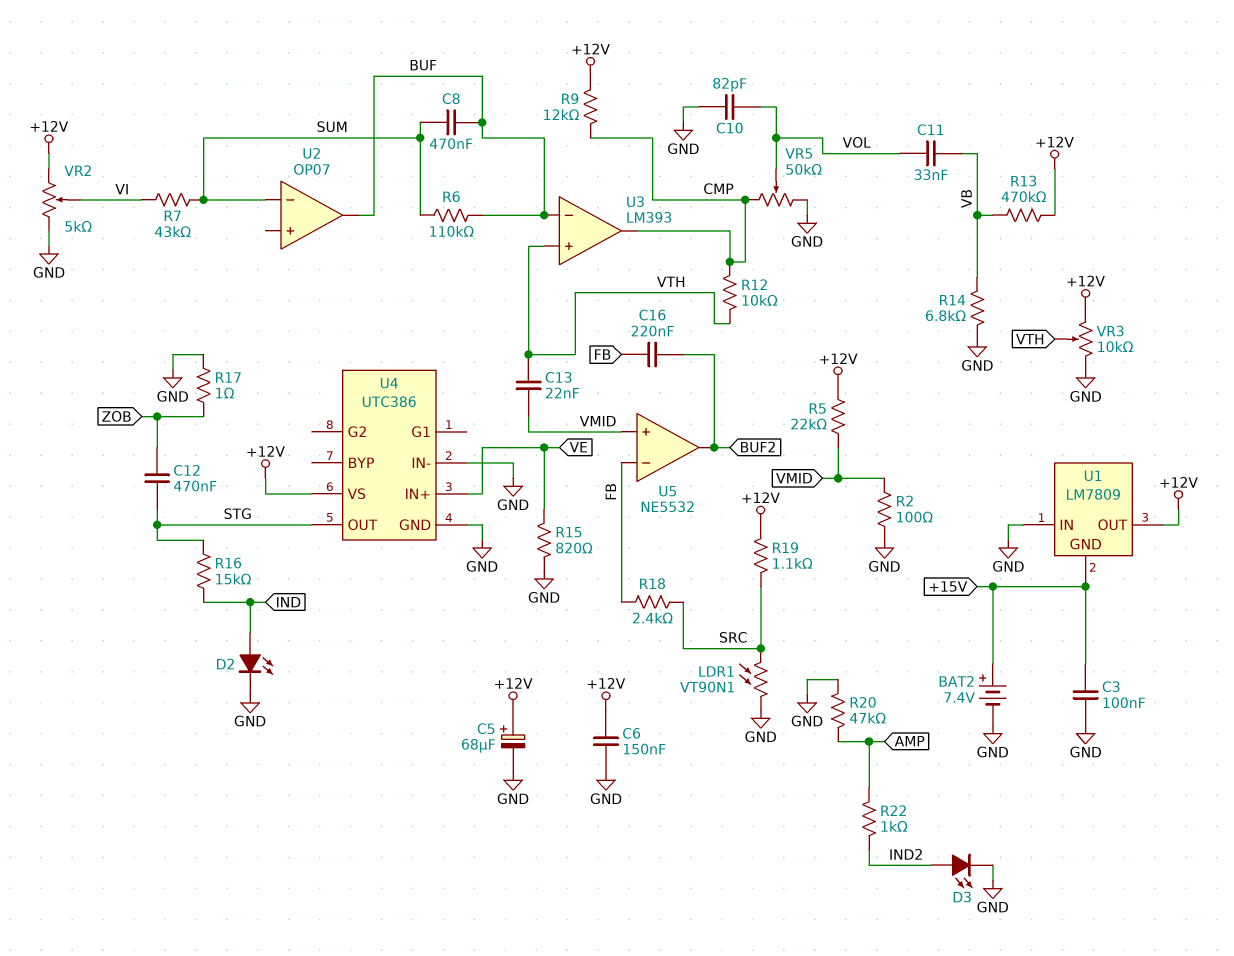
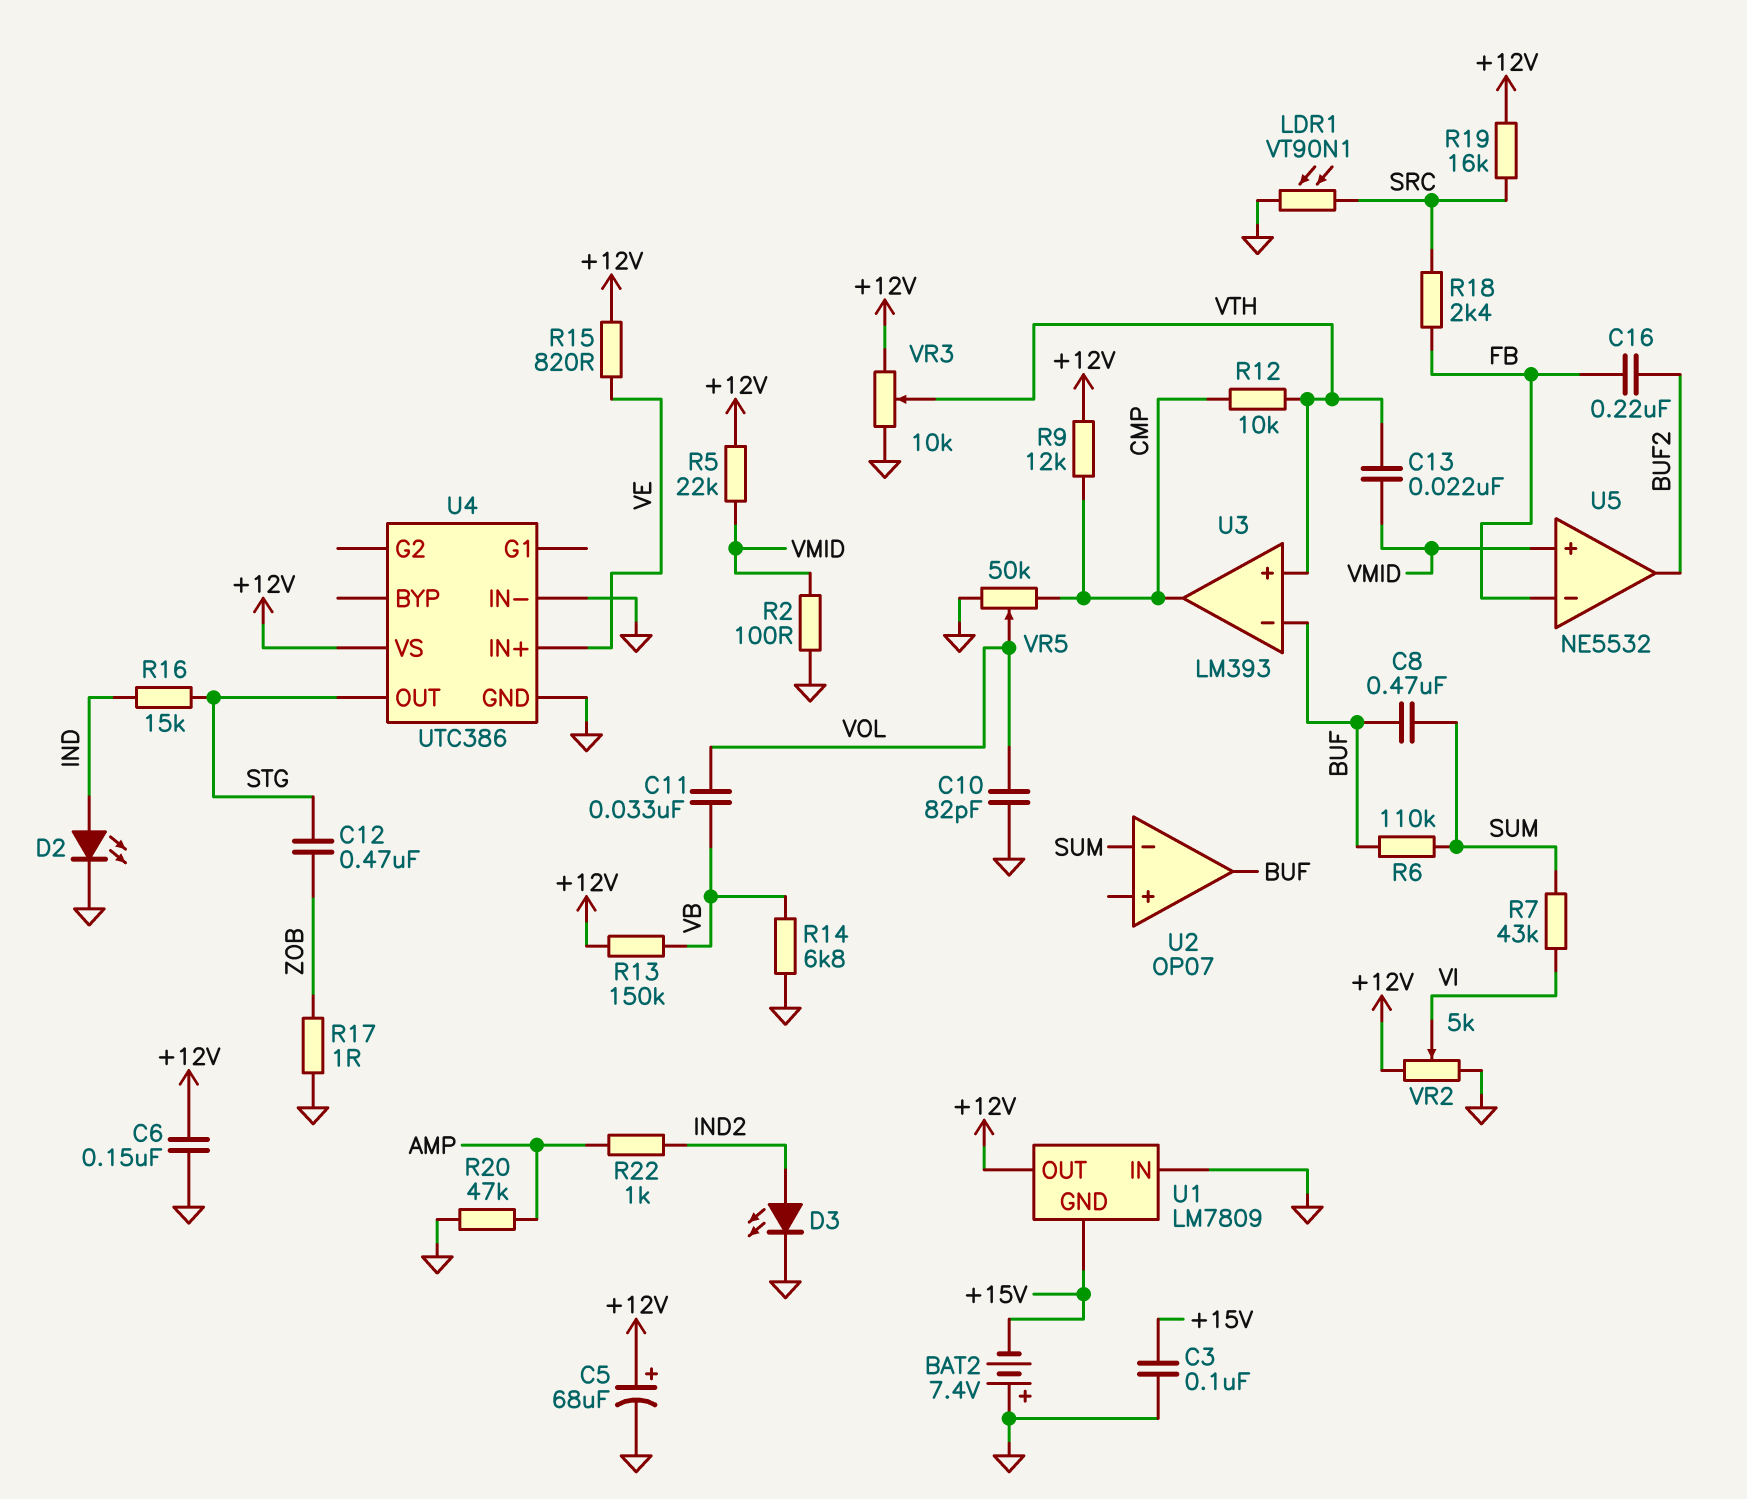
BAT2: 7.4V (plus +15V, minus GND) -> 7.4V (plus GND, minus +15V)
R13: 470k (+12V, VB) -> 150k (+12V, VB)
R15: 820 (GND, VE) -> 820 (+12V, VE)
R19: 1.1k (+12V, SRC) -> 16k (+12V, SRC)

